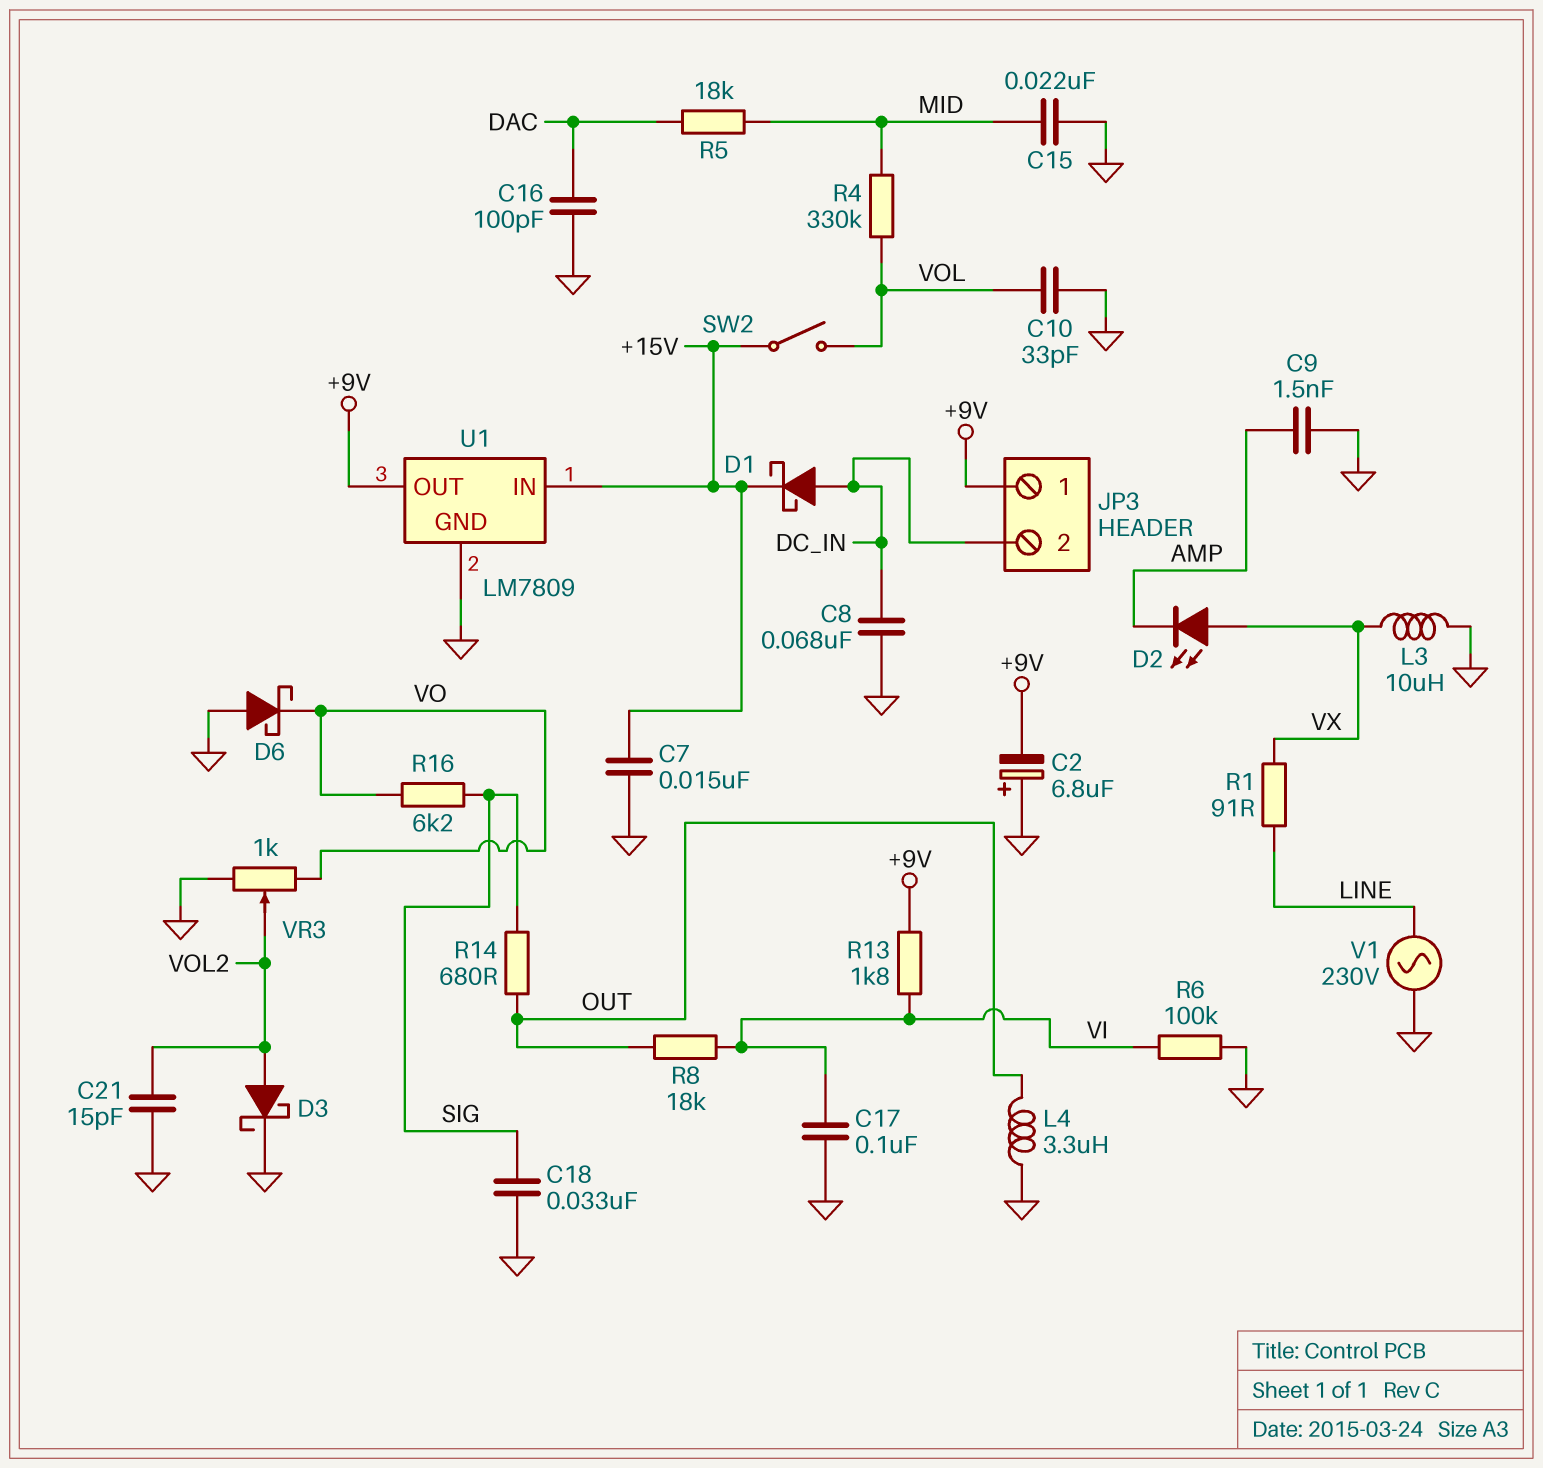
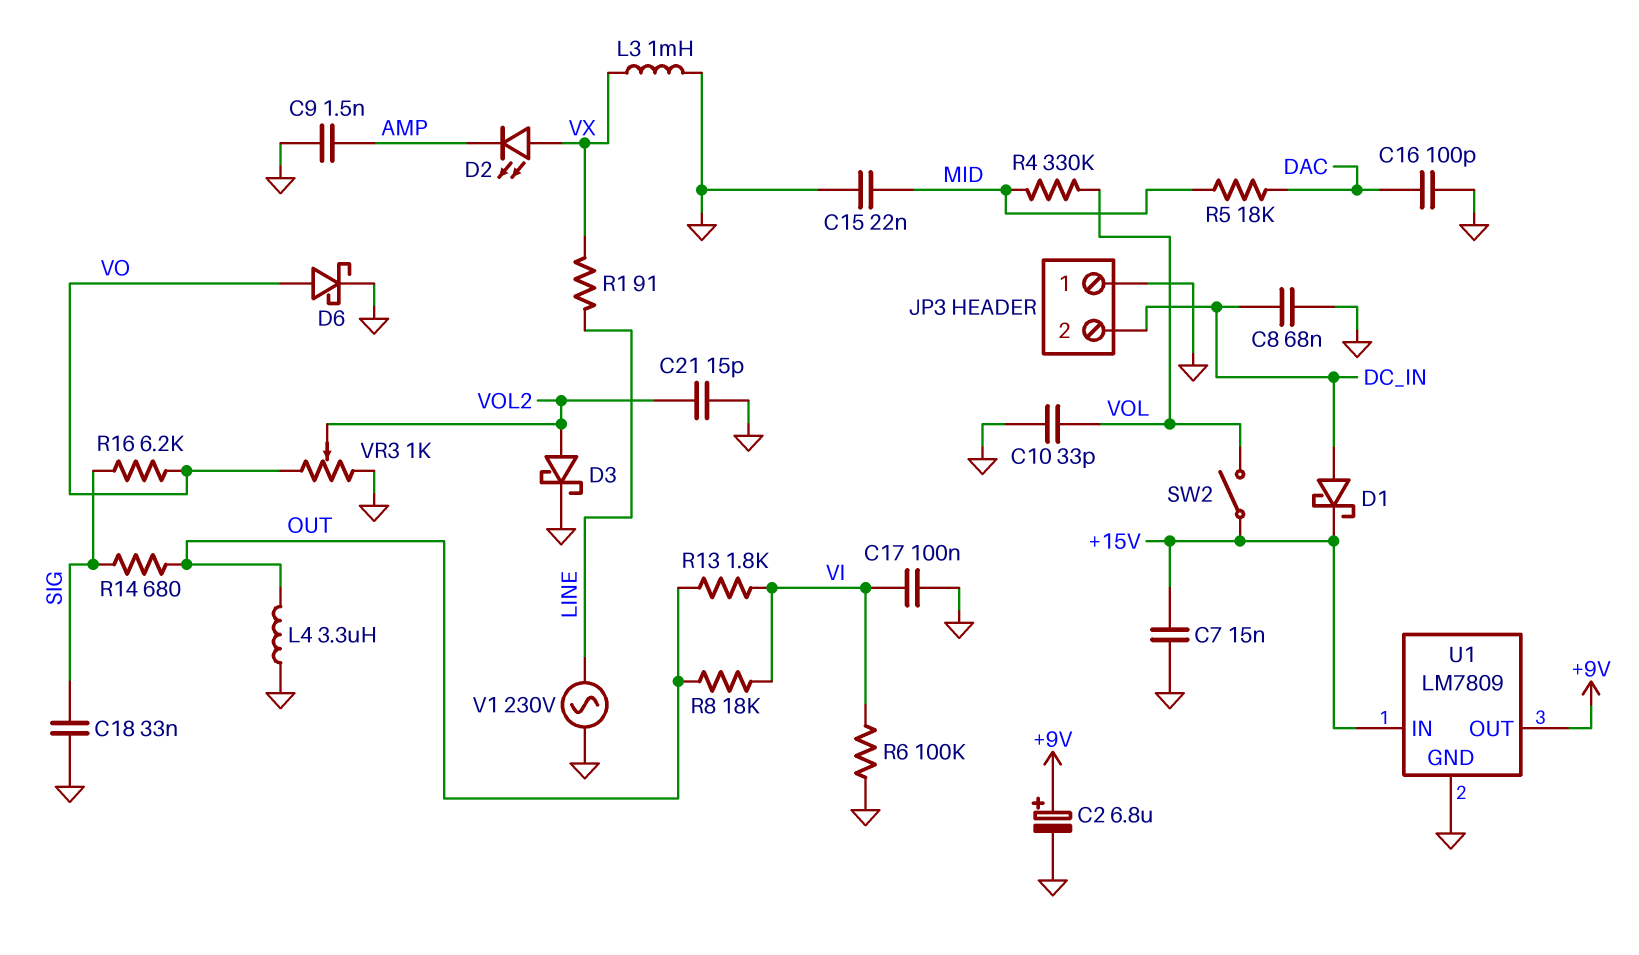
C2: 6.8uF (plus GND, minus +9V) -> 6.8uF (plus +9V, minus GND)
D6: schottky (A GND, K VO) -> schottky (A VO, K GND)
JP3 pin 1: +9V -> GND
L3: 10uH (GND, VX) -> 1mH (GND, VX)
R13: 1.8k (+9V, VI) -> 1.8k (OUT, VI)

